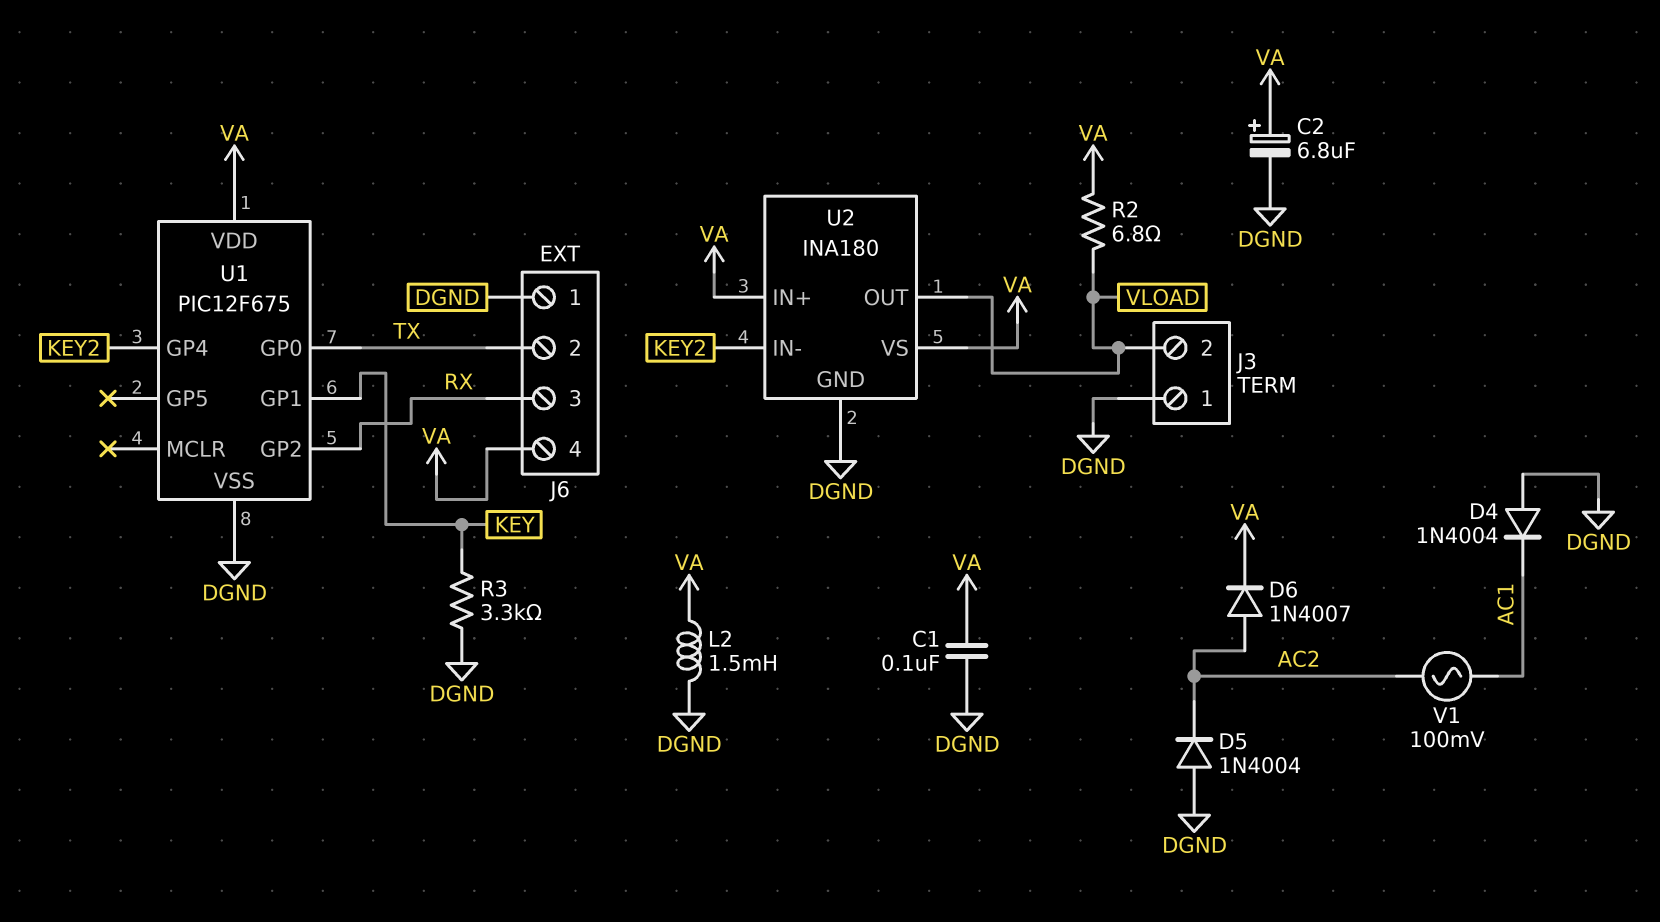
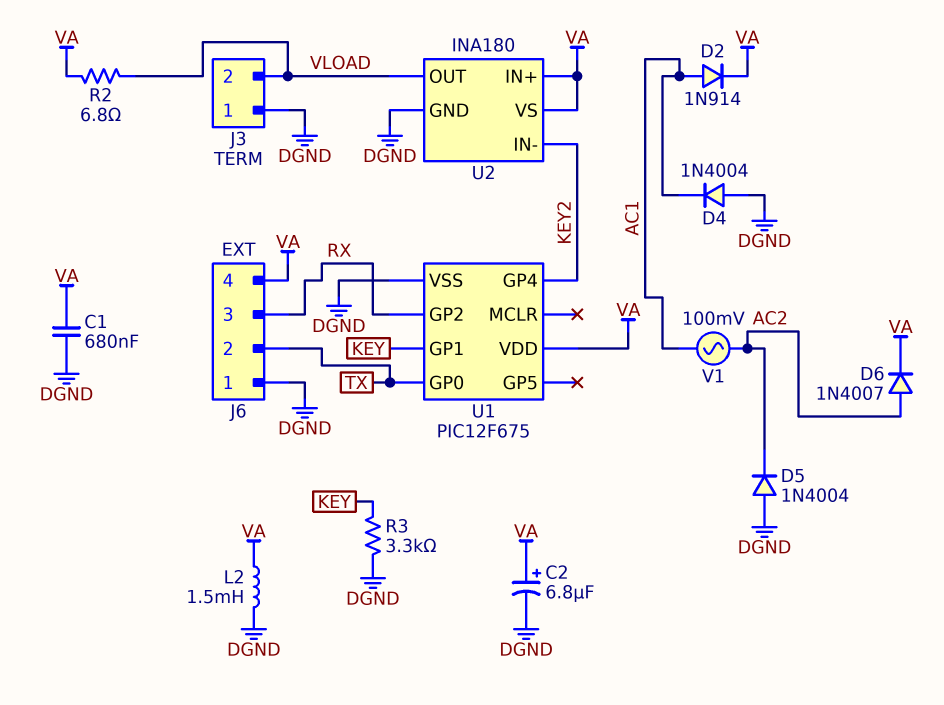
C1: 100nF (DGND, VA) -> 680nF (DGND, VA)
D2: none -> diode 1N914 (A AC1, K VA)

